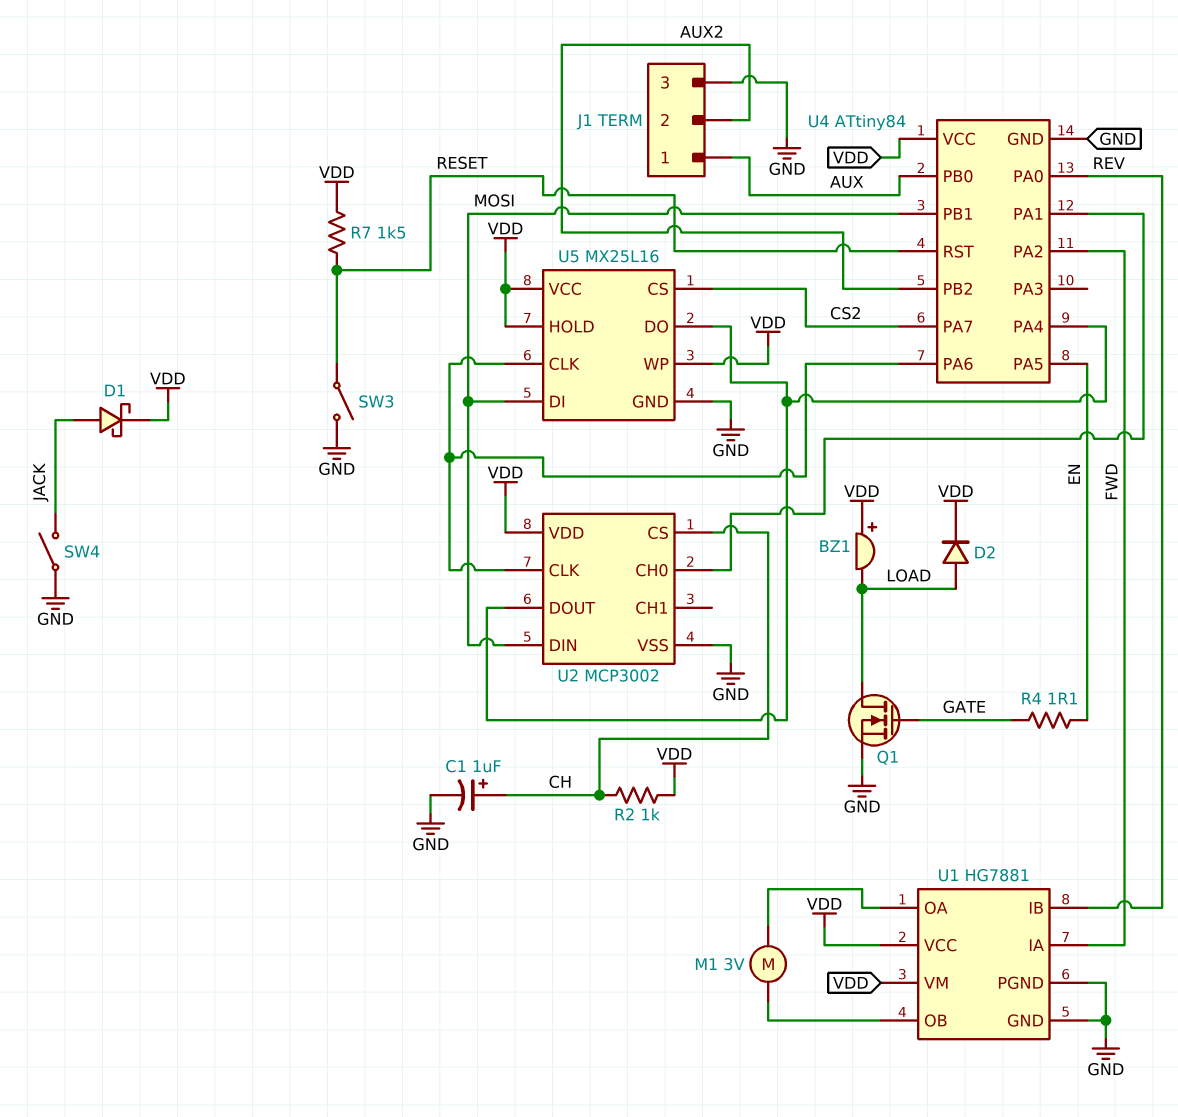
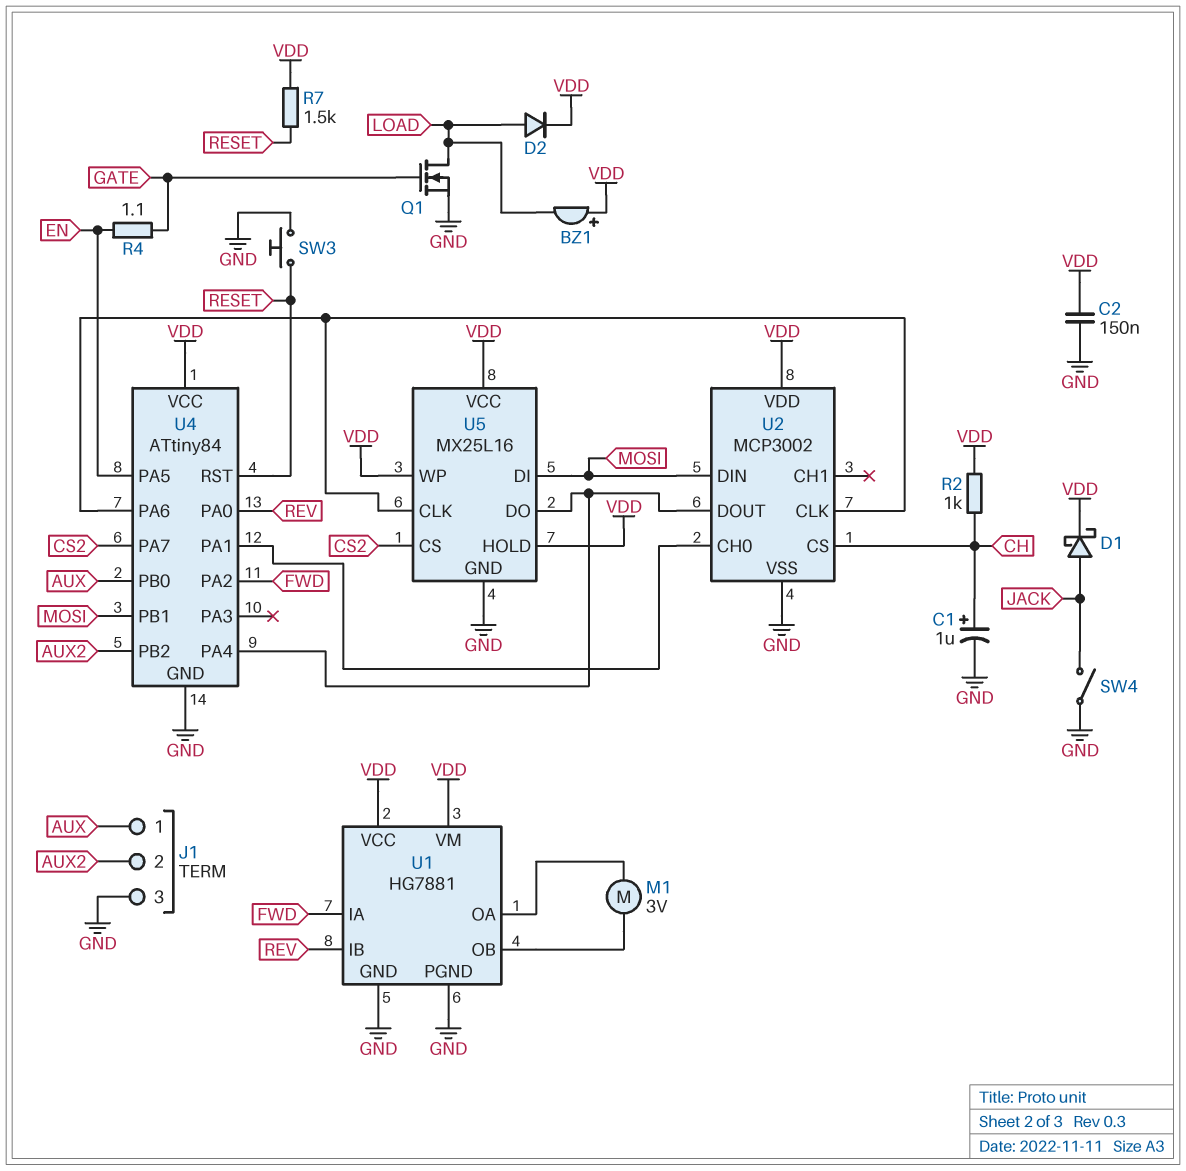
C2: none -> 150nF (GND, VDD)
SW3: switch (GND, RESET) -> button (GND, RESET)

